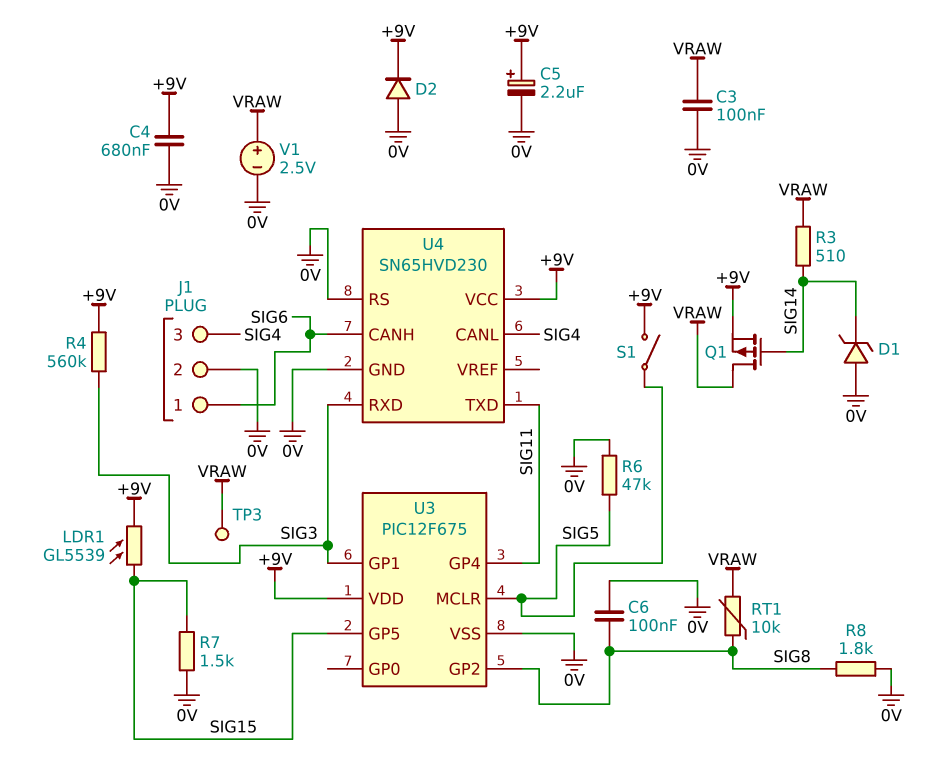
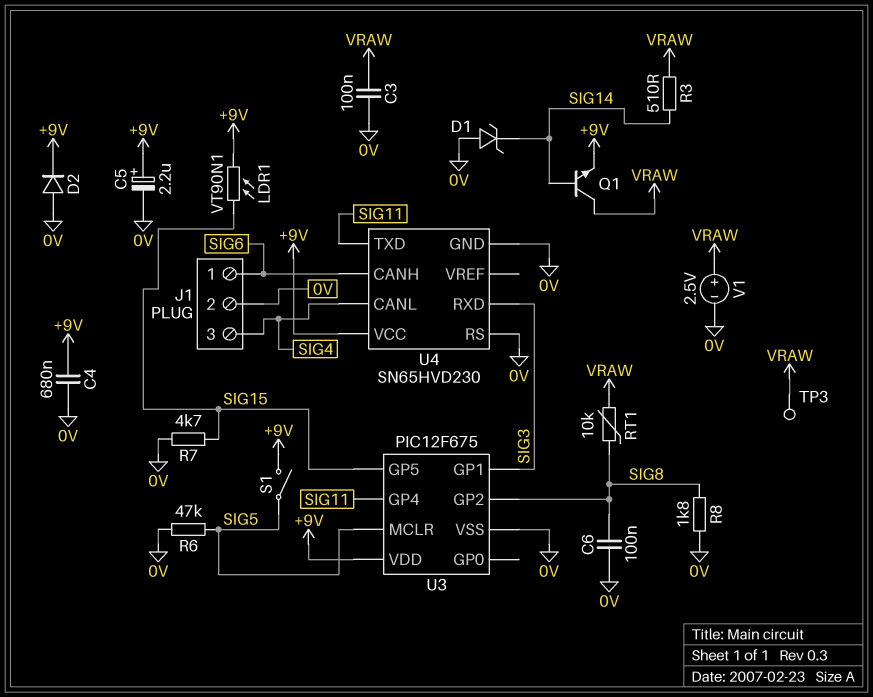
LDR1: GL5539 (+9V, SIG15) -> VT90N1 (+9V, SIG15)
Q1: PMOS (G SIG14, D VRAW, S +9V) -> NPN (B SIG14, C VRAW, E +9V)
R4: 560k (+9V, SIG3) -> none
R7: 1.5k (0V, SIG15) -> 4.7k (0V, SIG15)

